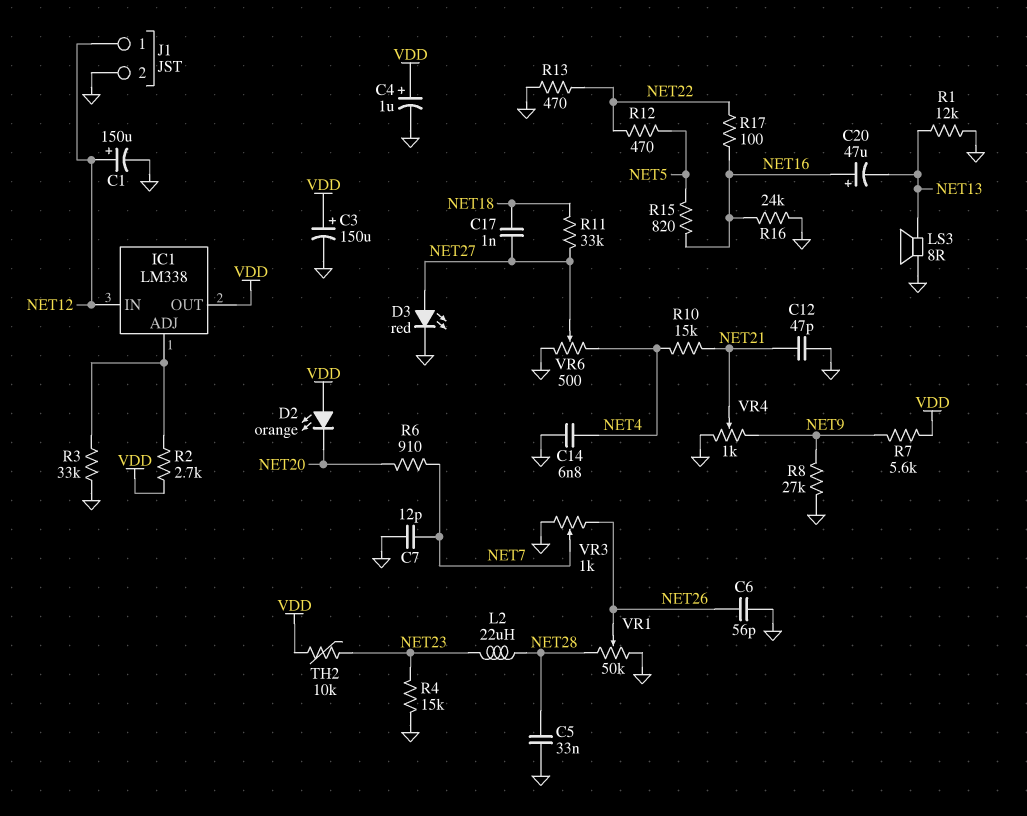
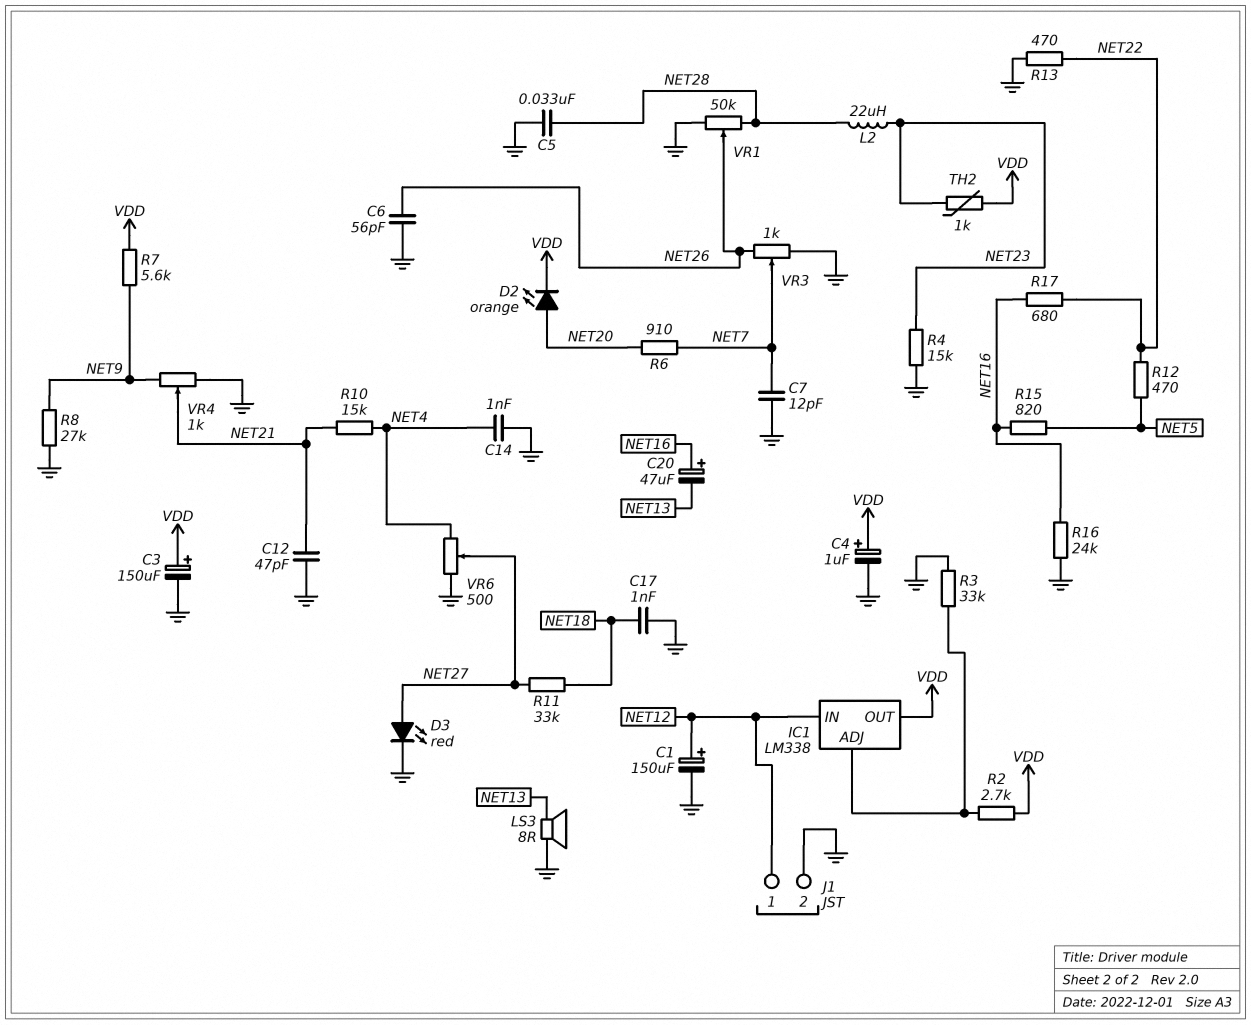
C14: 6.8nF (GND, NET4) -> 1nF (GND, NET4)
C17: 1nF (NET18, NET27) -> 1nF (GND, NET18)
D2: LED orange (A VDD, K NET20) -> LED orange (A NET20, K VDD)
R1: 12k (GND, NET13) -> none
R17: 100 (NET16, NET22) -> 680 (NET16, NET22)
TH2: 10k (NET23, VDD) -> 1k (NET23, VDD)

